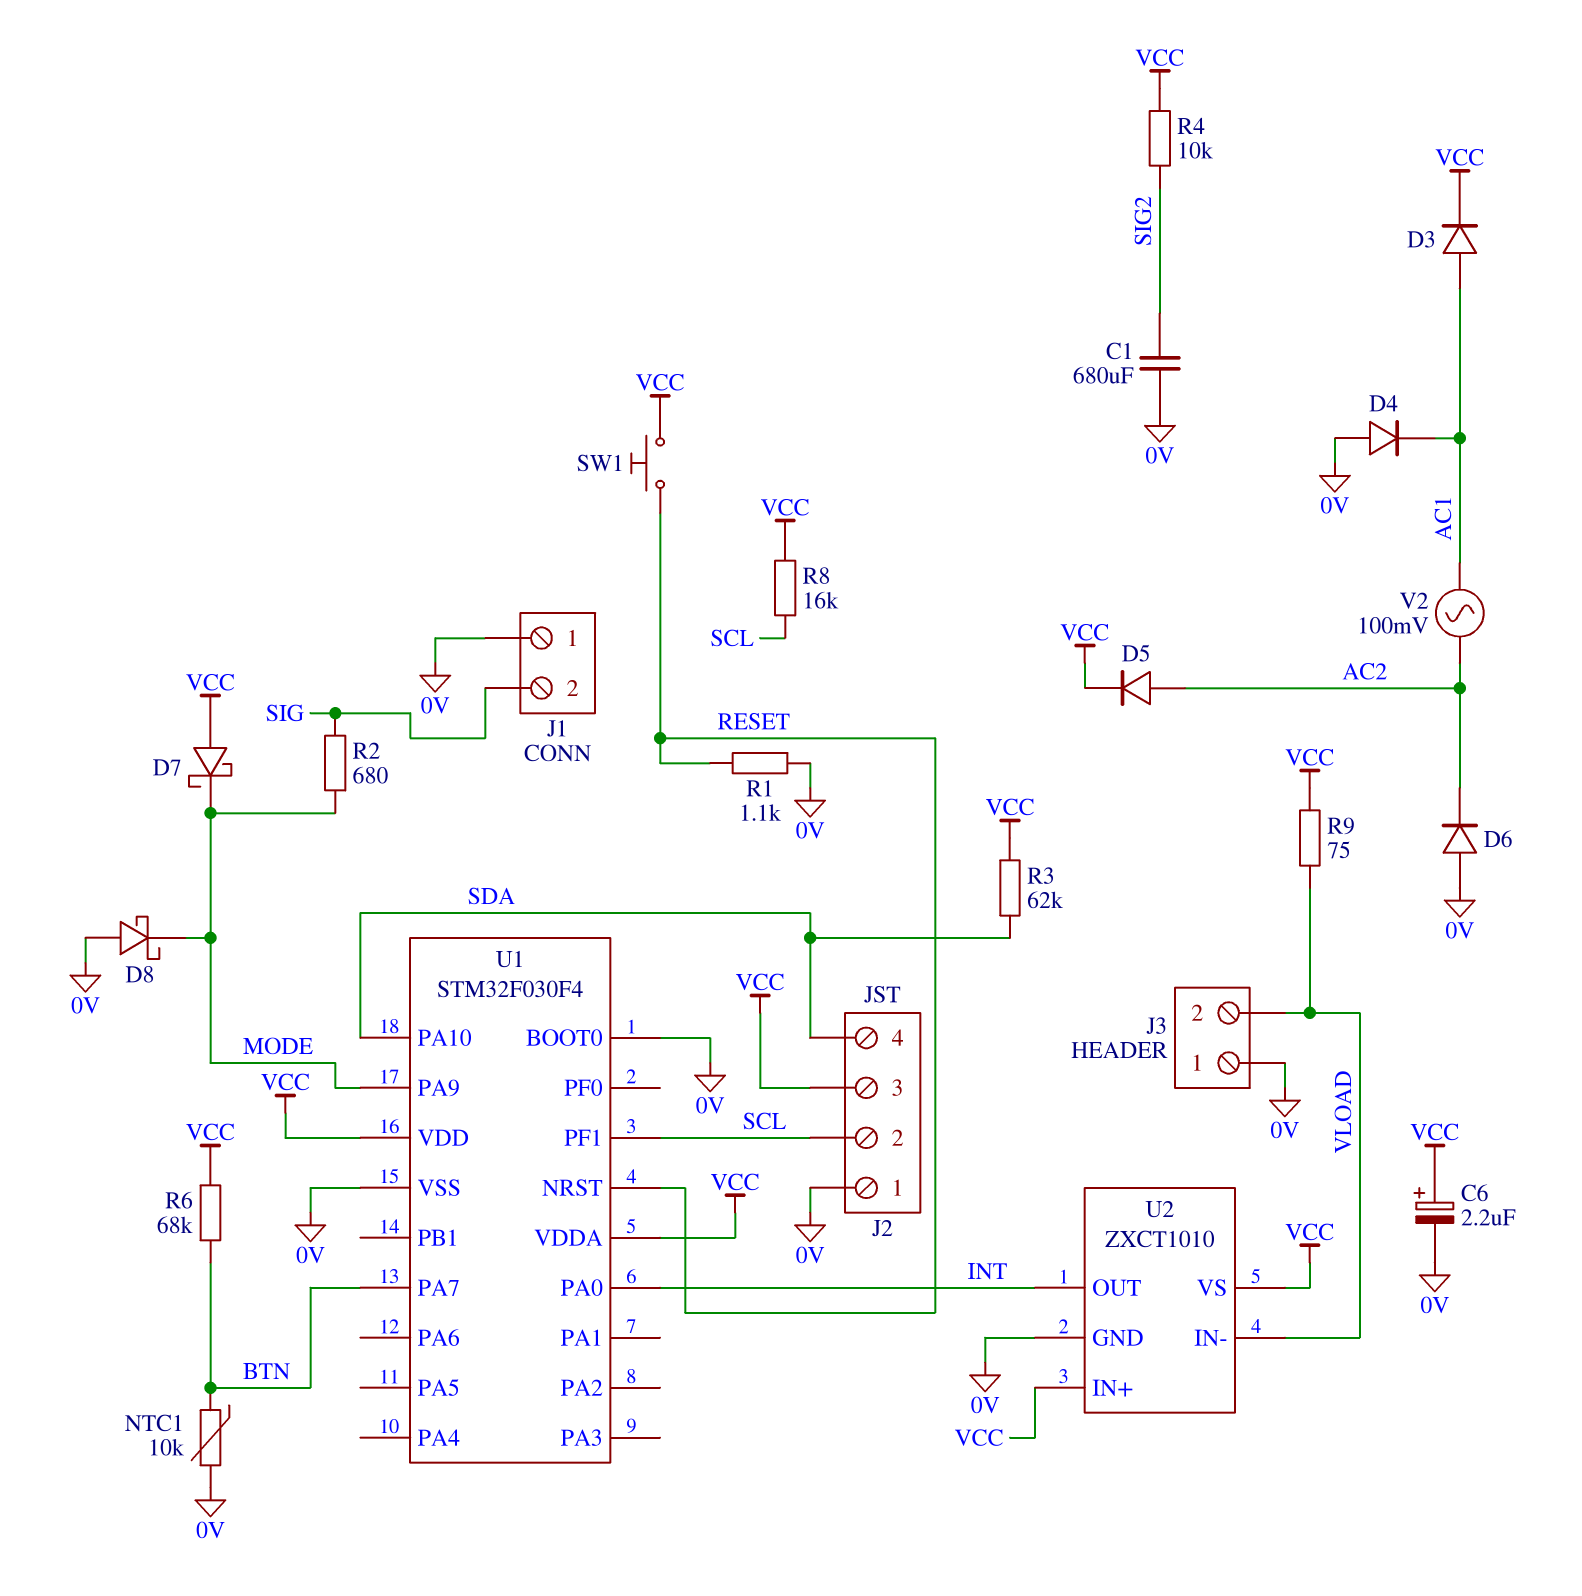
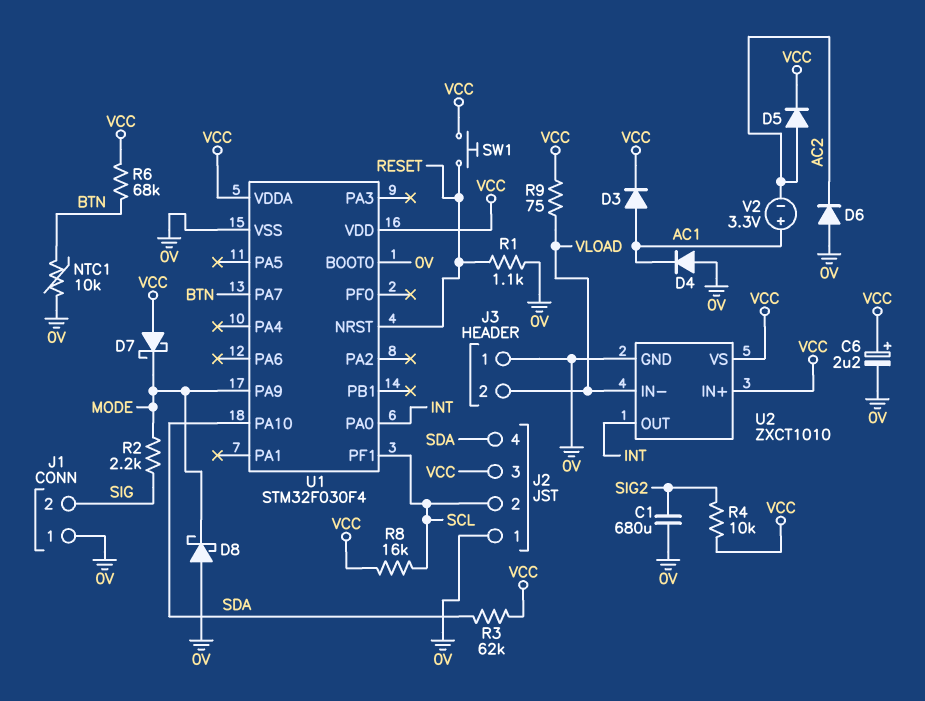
R2: 680 (MODE, SIG) -> 2.2k (MODE, SIG)
V2: AC 100mV (AC1, AC2) -> 3.3V (plus AC1, minus AC2)

